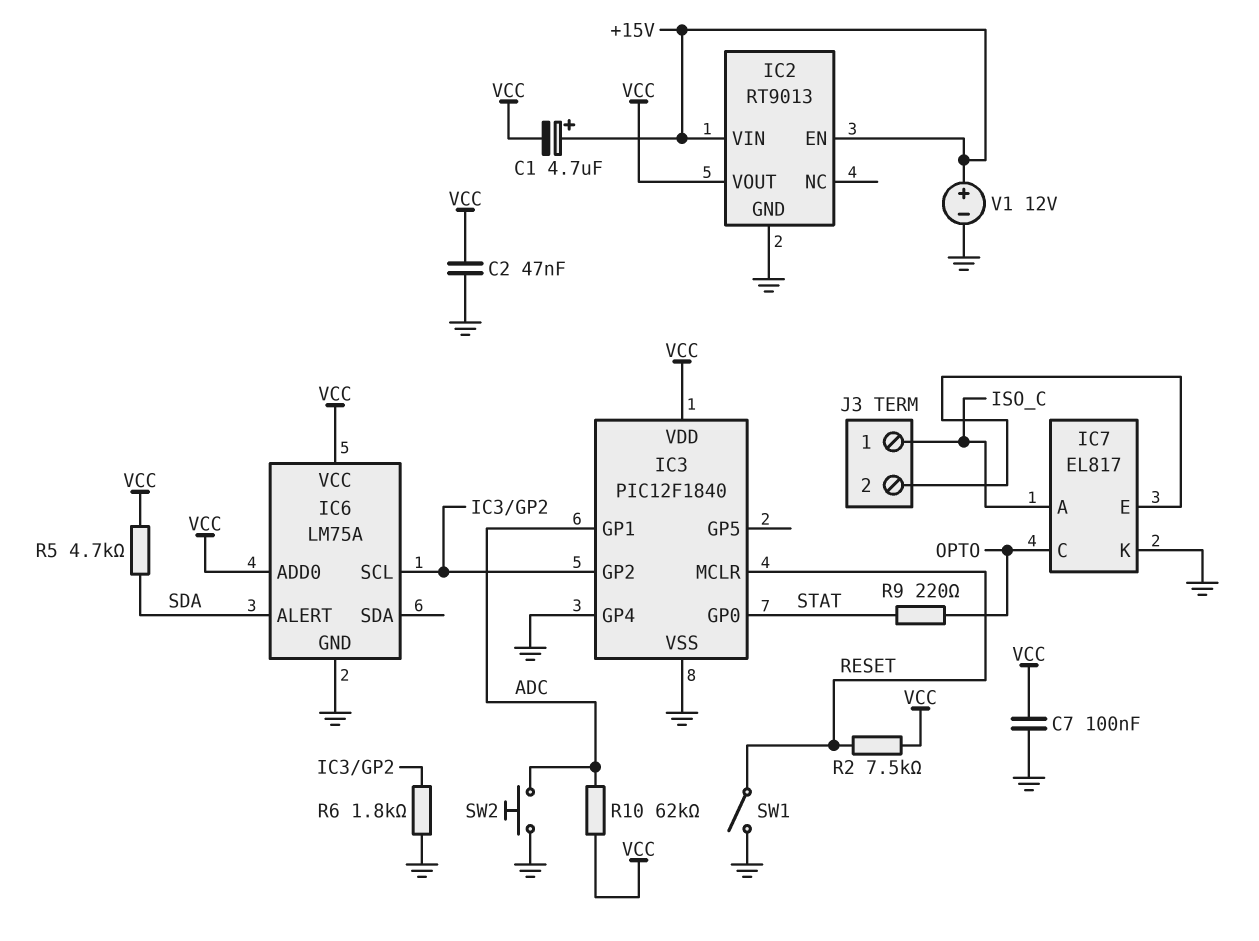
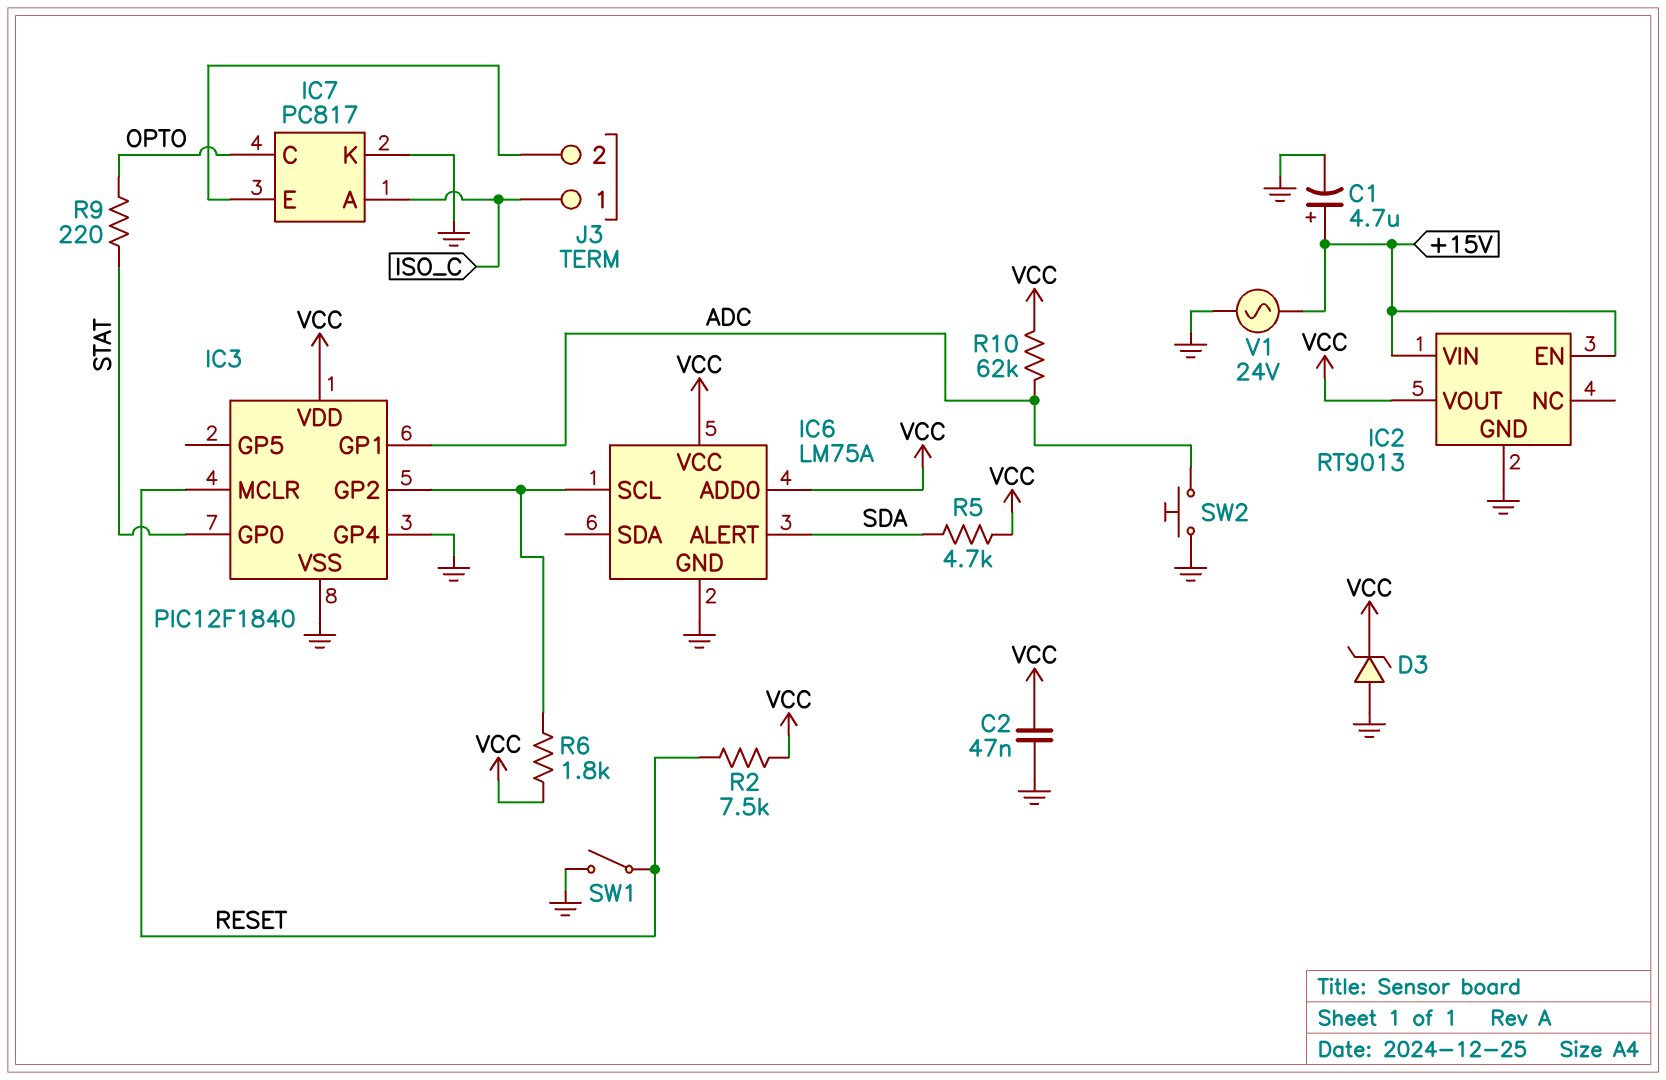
C1: 4.7uF (plus +15V, minus VCC) -> 4.7uF (plus +15V, minus GND)
C7: 100nF (GND, VCC) -> none
D3: none -> zener (A GND, K VCC)
IC7: EL817 -> PC817
R6: 1.8k (GND, IC3/GP2) -> 1.8k (IC3/GP2, VCC)
V1: 12V (plus +15V, minus GND) -> AC 24V (+15V, GND)

